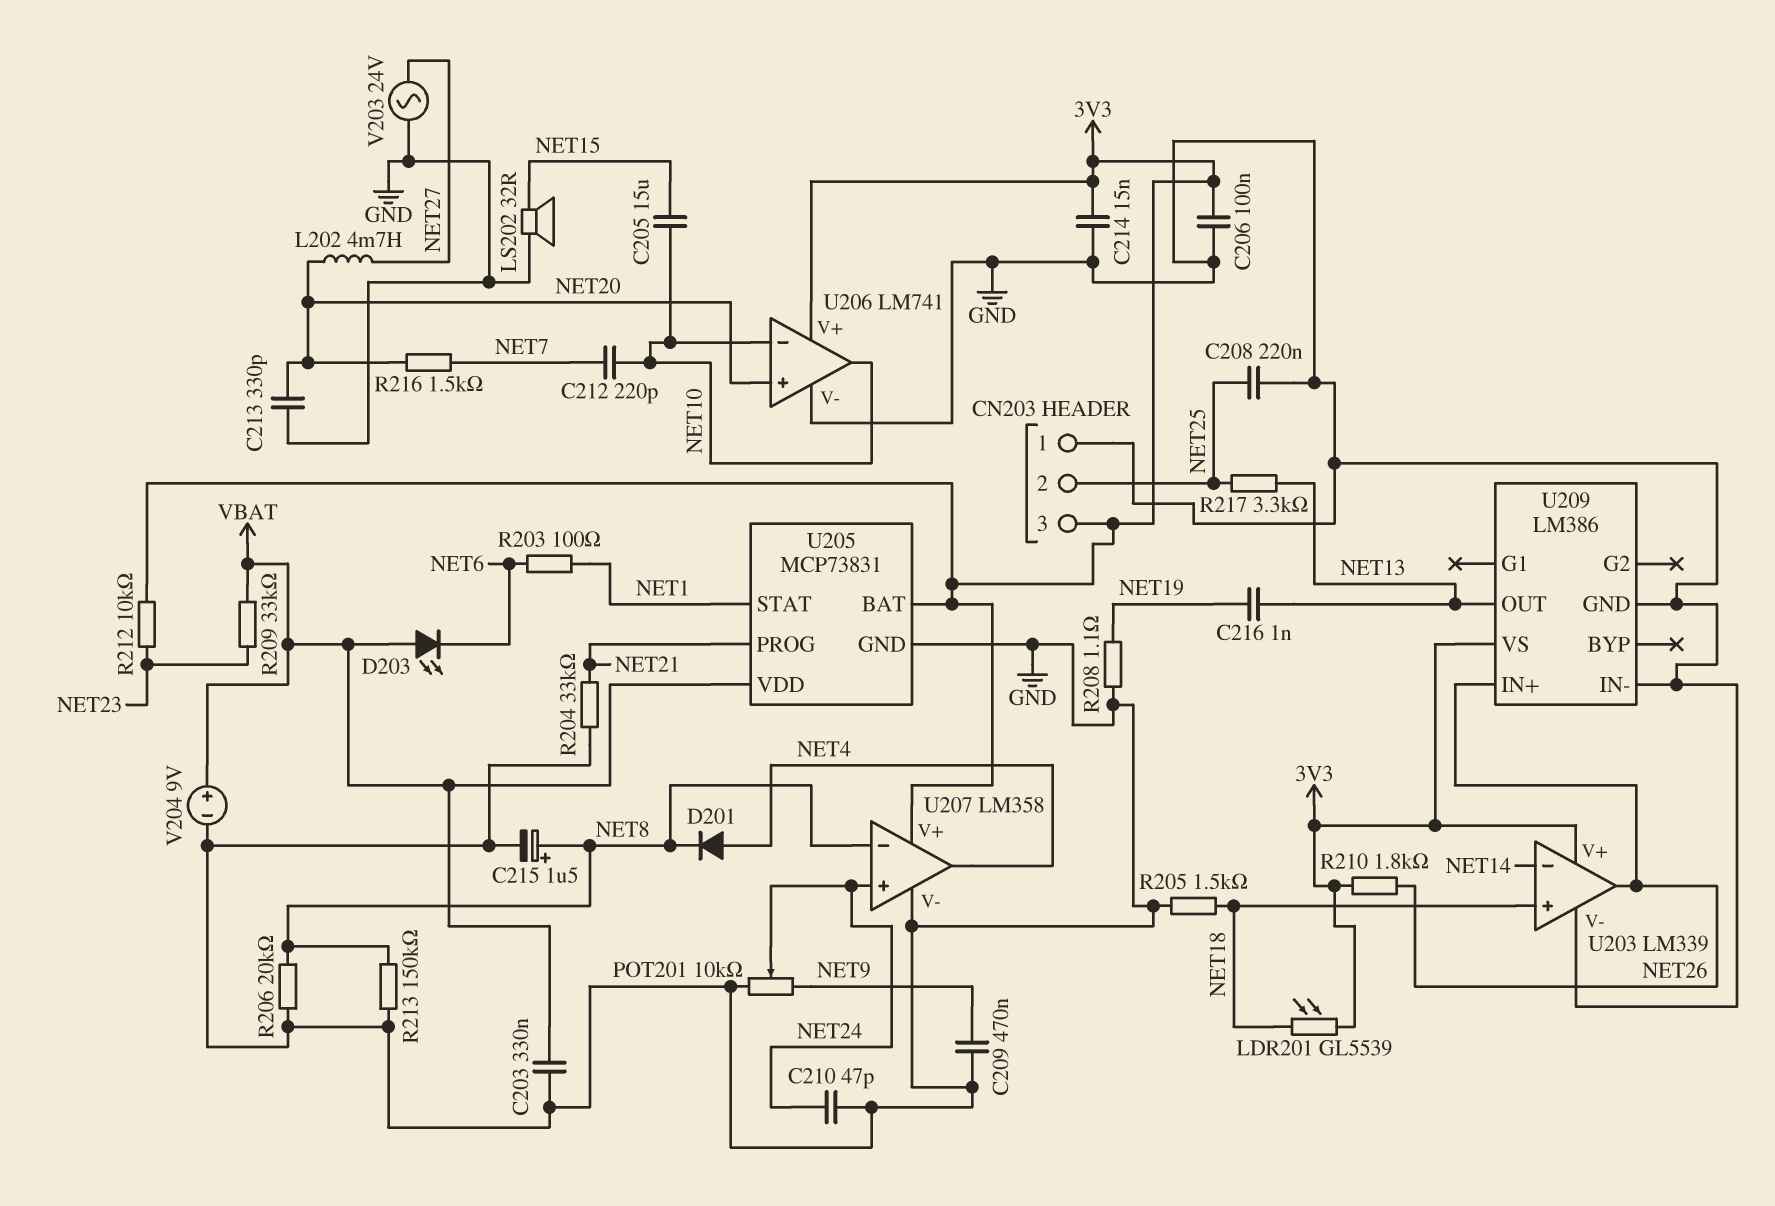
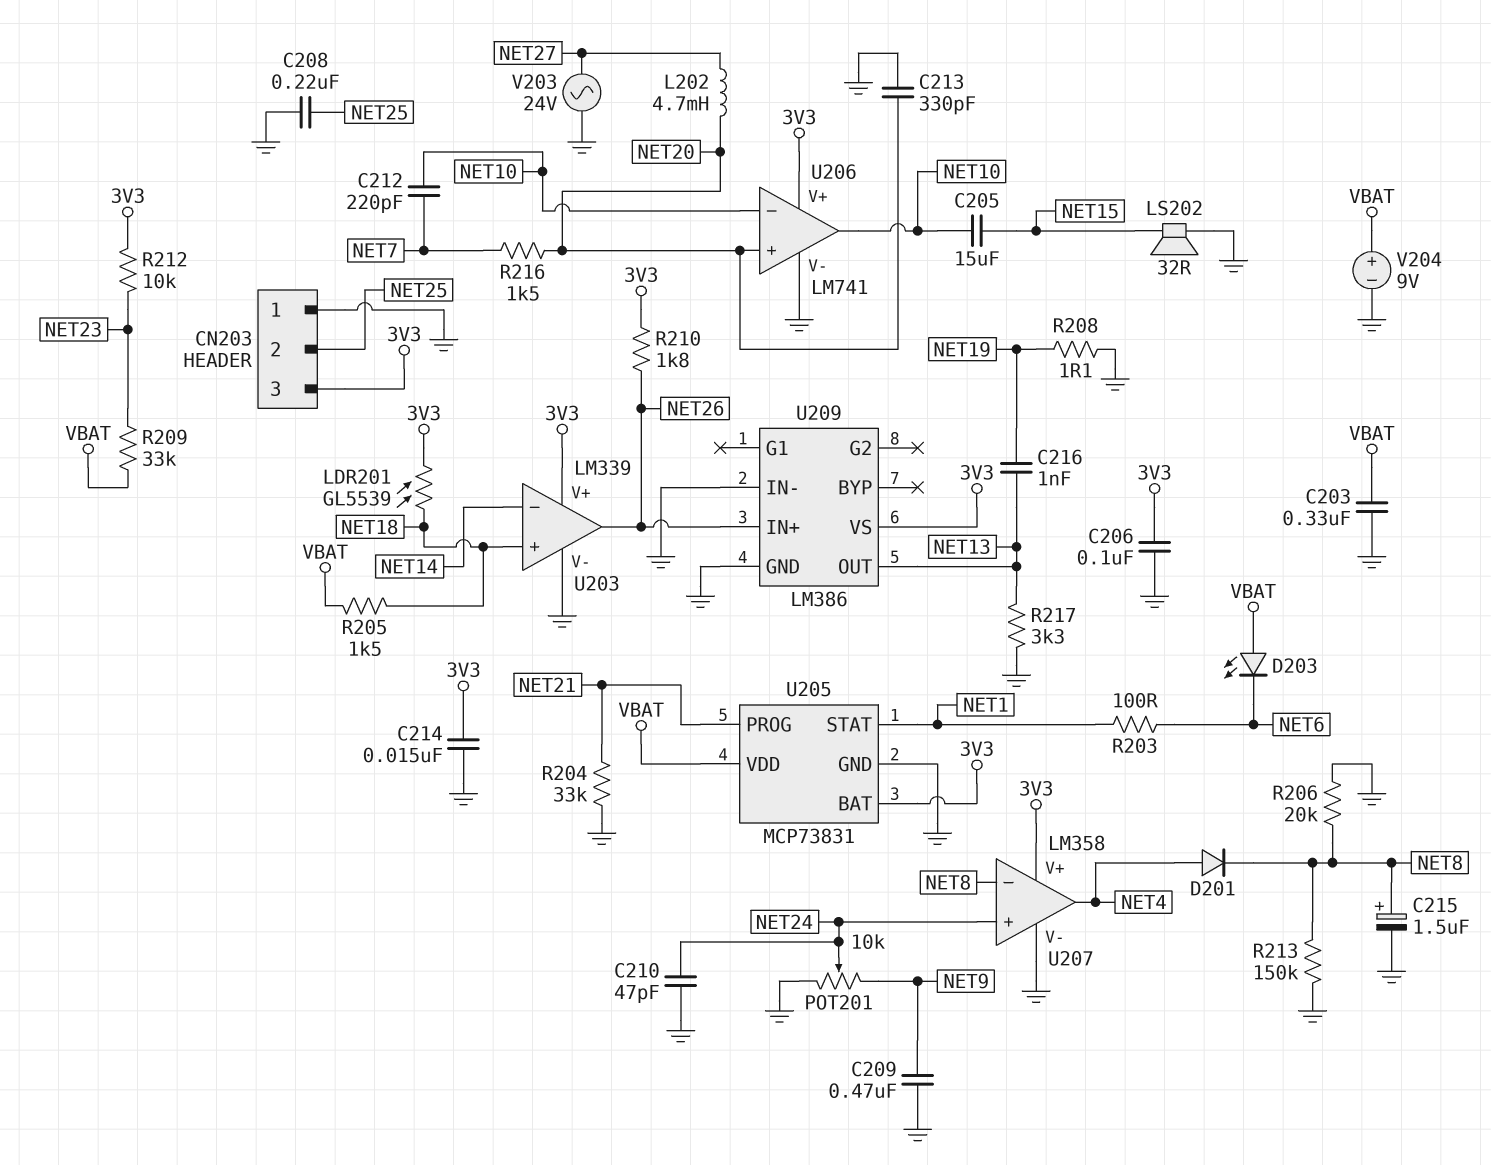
R205: 1.5k (GND, NET18) -> 1.5k (NET18, VBAT)
R217: 3.3k (NET13, NET25) -> 3.3k (GND, NET13)

